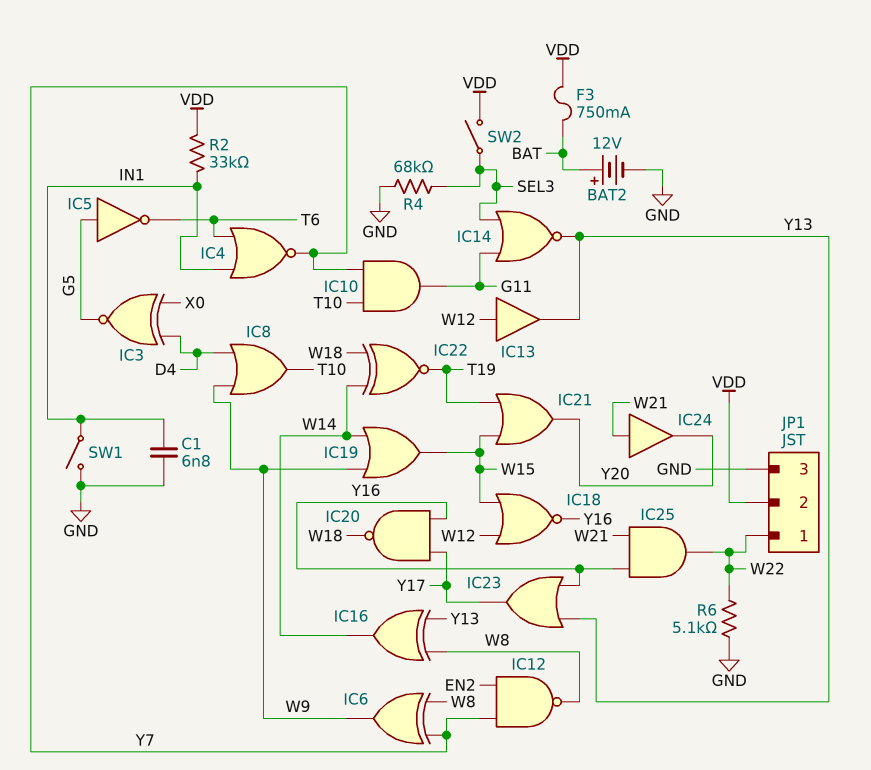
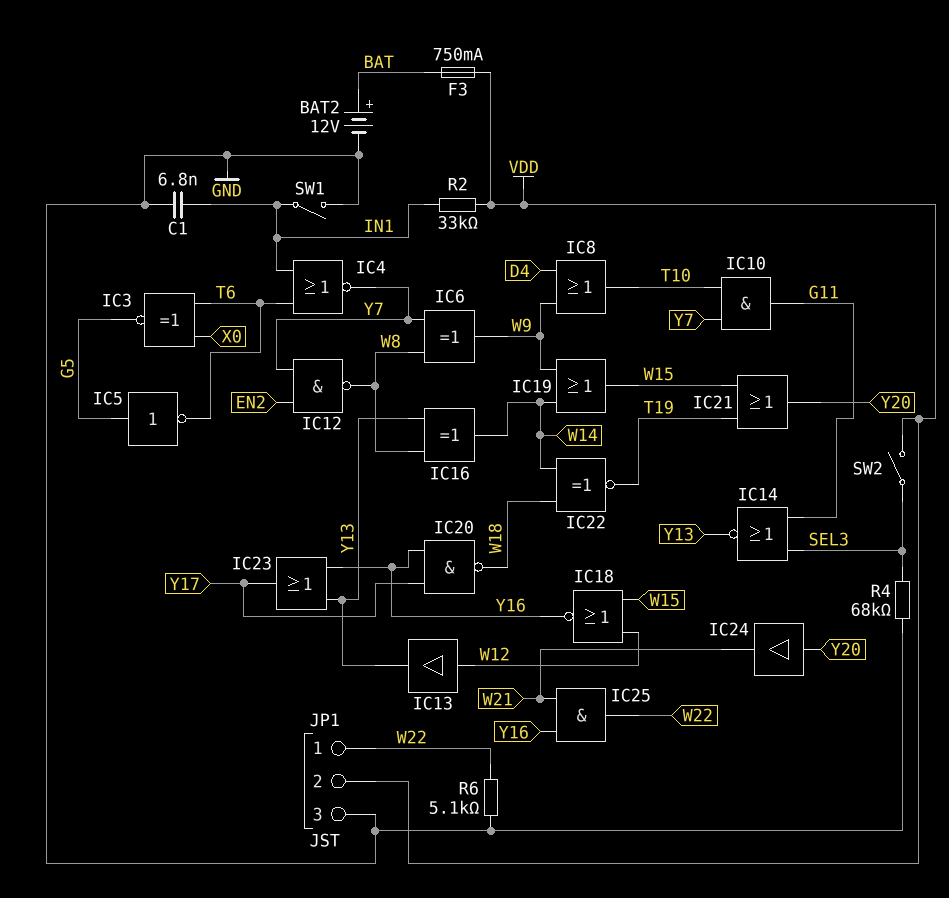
IC3: XNOR (in D4, in X0, out G5) -> XNOR (in T6, in X0, out G5)
IC24: buffer (in W21, out Y20) -> buffer (in Y20, out W21)

